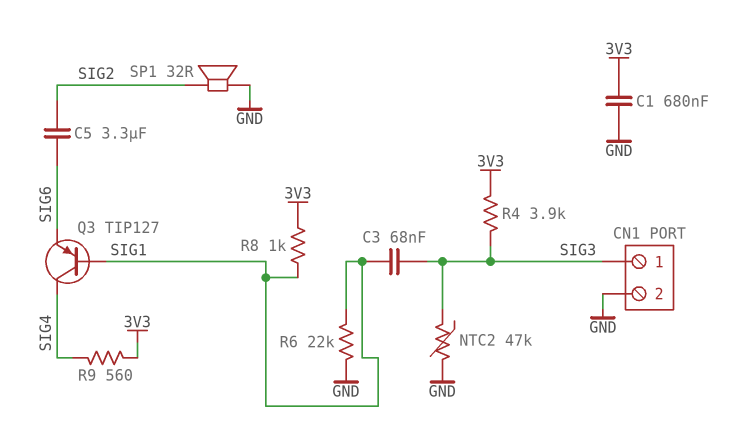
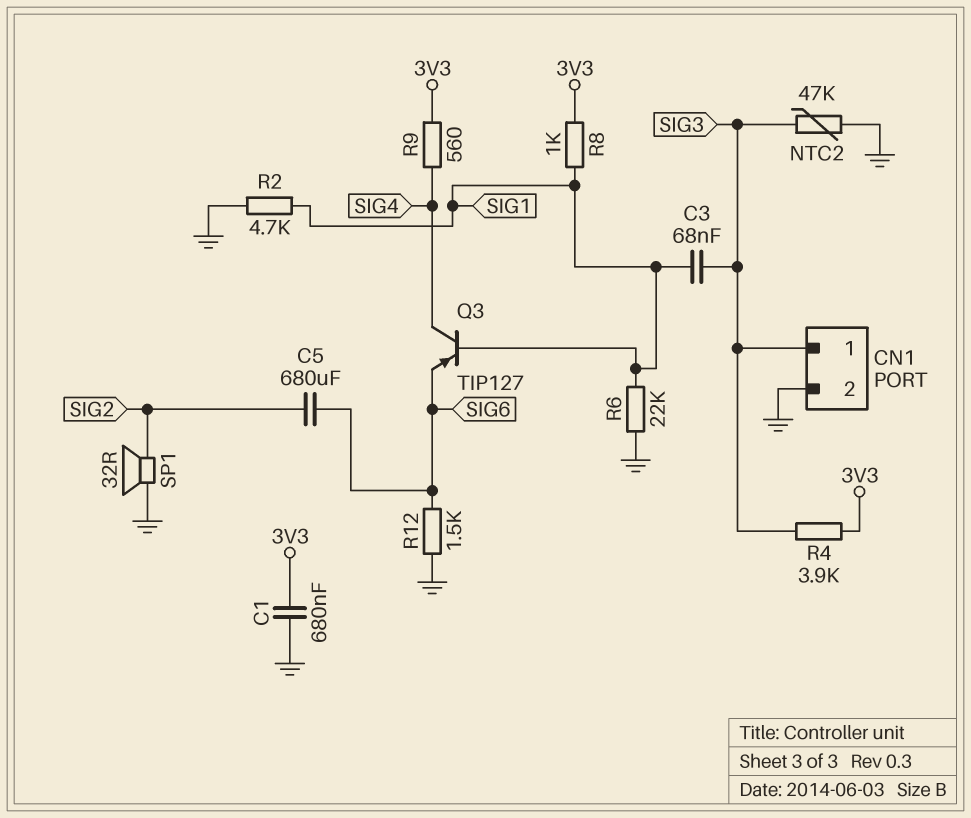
C5: 3.3uF (SIG2, SIG6) -> 680uF (SIG2, SIG6)
R2: none -> 4.7k (GND, SIG1)
R12: none -> 1.5k (GND, SIG6)

